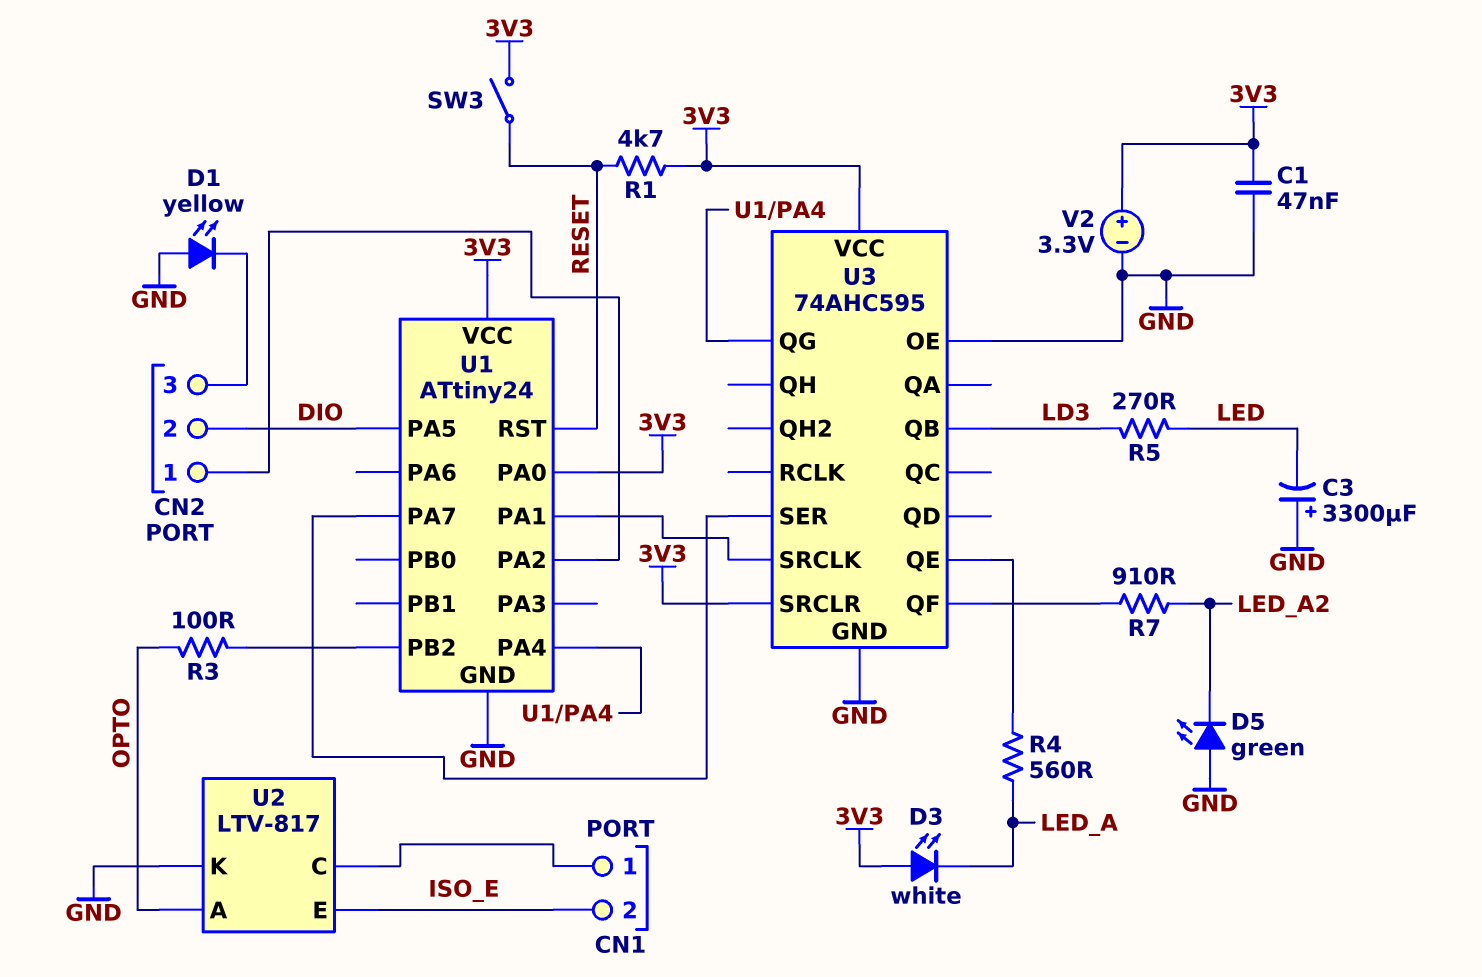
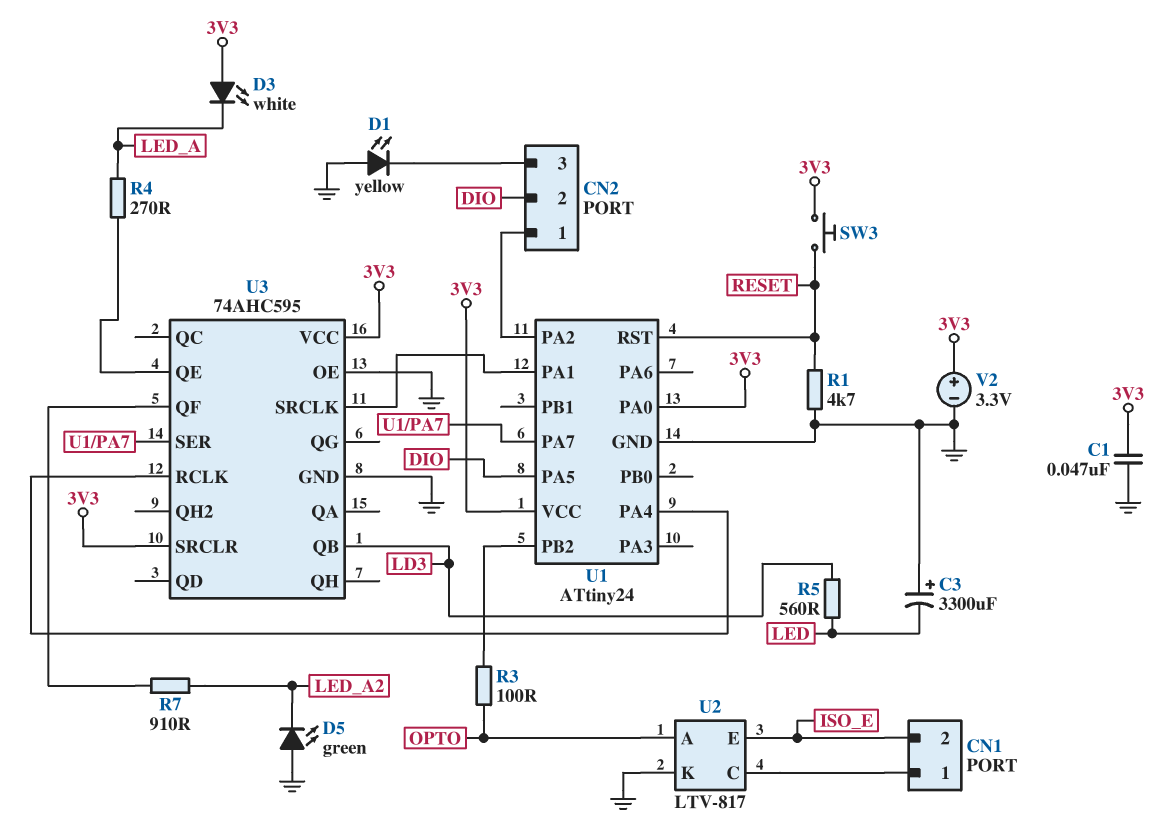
R1: 4.7k (3V3, RESET) -> 4.7k (GND, RESET)
R4: 560 (LED_A, U3/QE) -> 270 (LED_A, U3/QE)
R5: 270 (LD3, LED) -> 560 (LD3, LED)
SW3: switch (3V3, RESET) -> button (3V3, RESET)
U3 pin QG: U1/PA4 -> none
U3 pin RCLK: none -> U1/PA4

